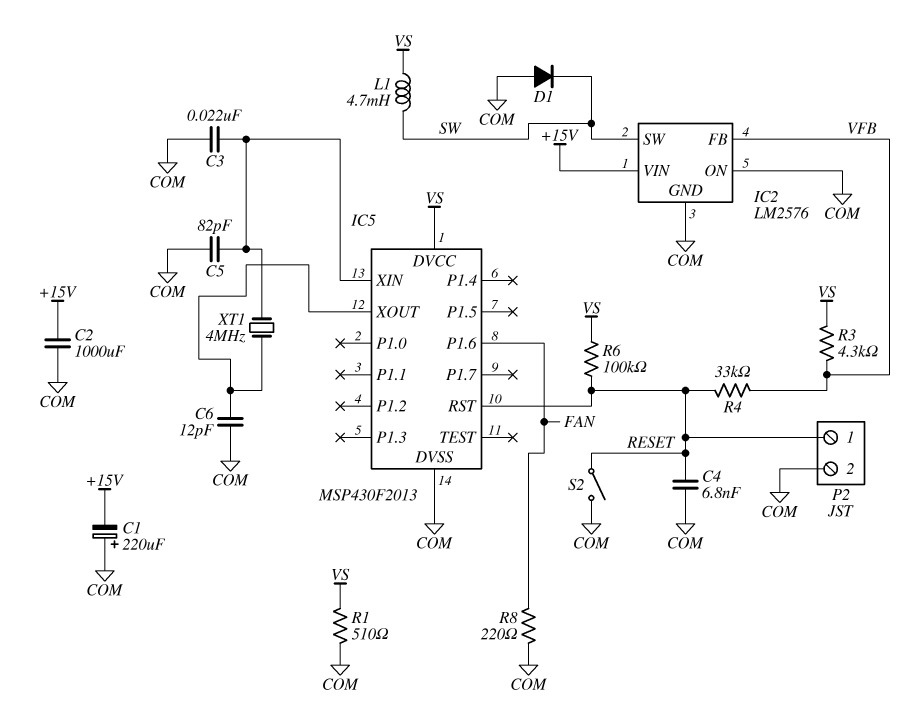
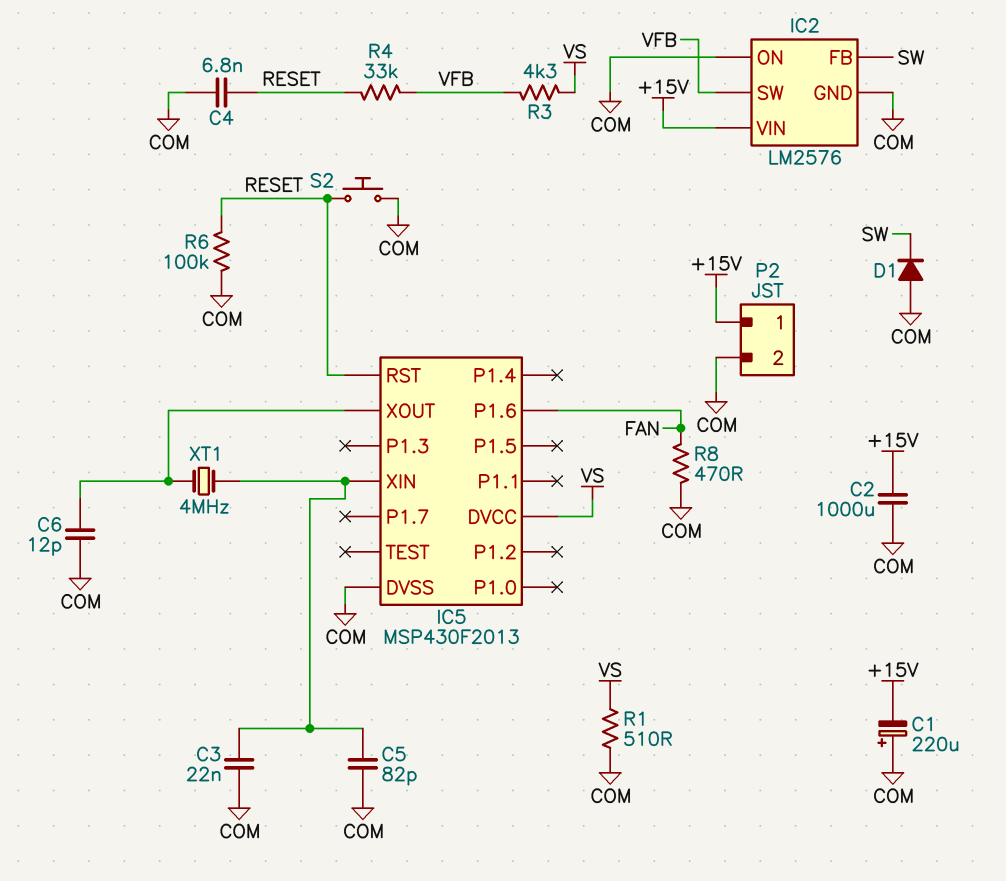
IC2 pin FB: VFB -> SW
IC2 pin SW: SW -> VFB
L1: 4.7mH (SW, VS) -> none
P2 pin 1: RESET -> +15V
R6: 100k (RESET, VS) -> 100k (COM, RESET)
R8: 220 (COM, FAN) -> 470 (COM, FAN)
S2: switch (COM, RESET) -> button (COM, RESET)

